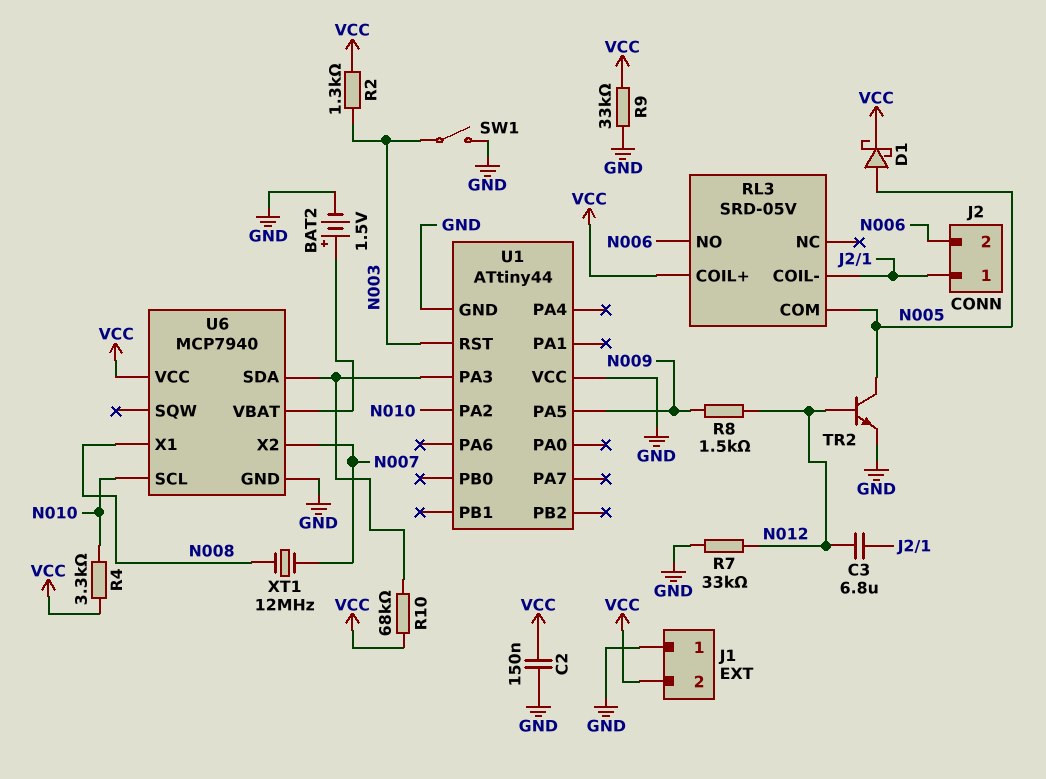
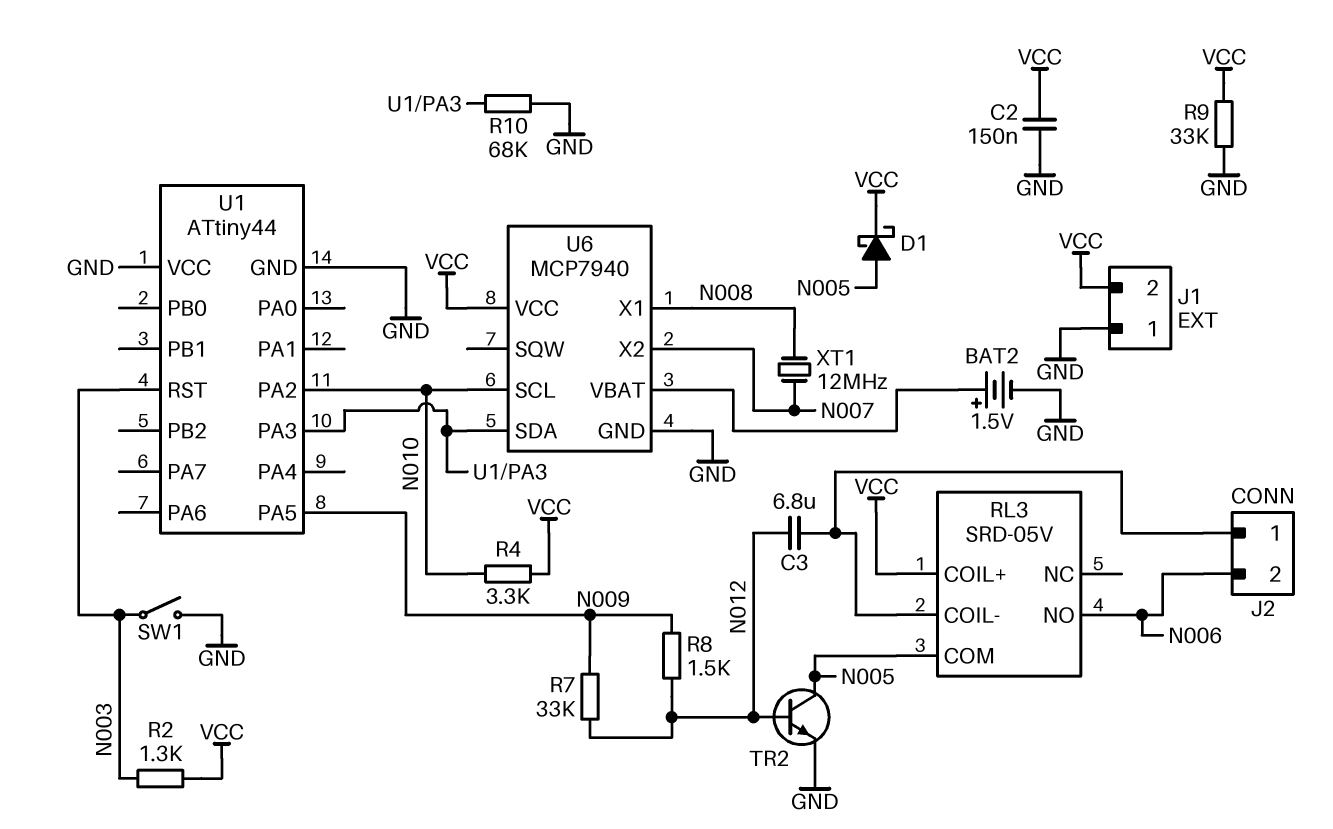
R7: 33k (GND, N012) -> 33k (N009, N012)
R10: 68k (U1/PA3, VCC) -> 68k (GND, U1/PA3)

